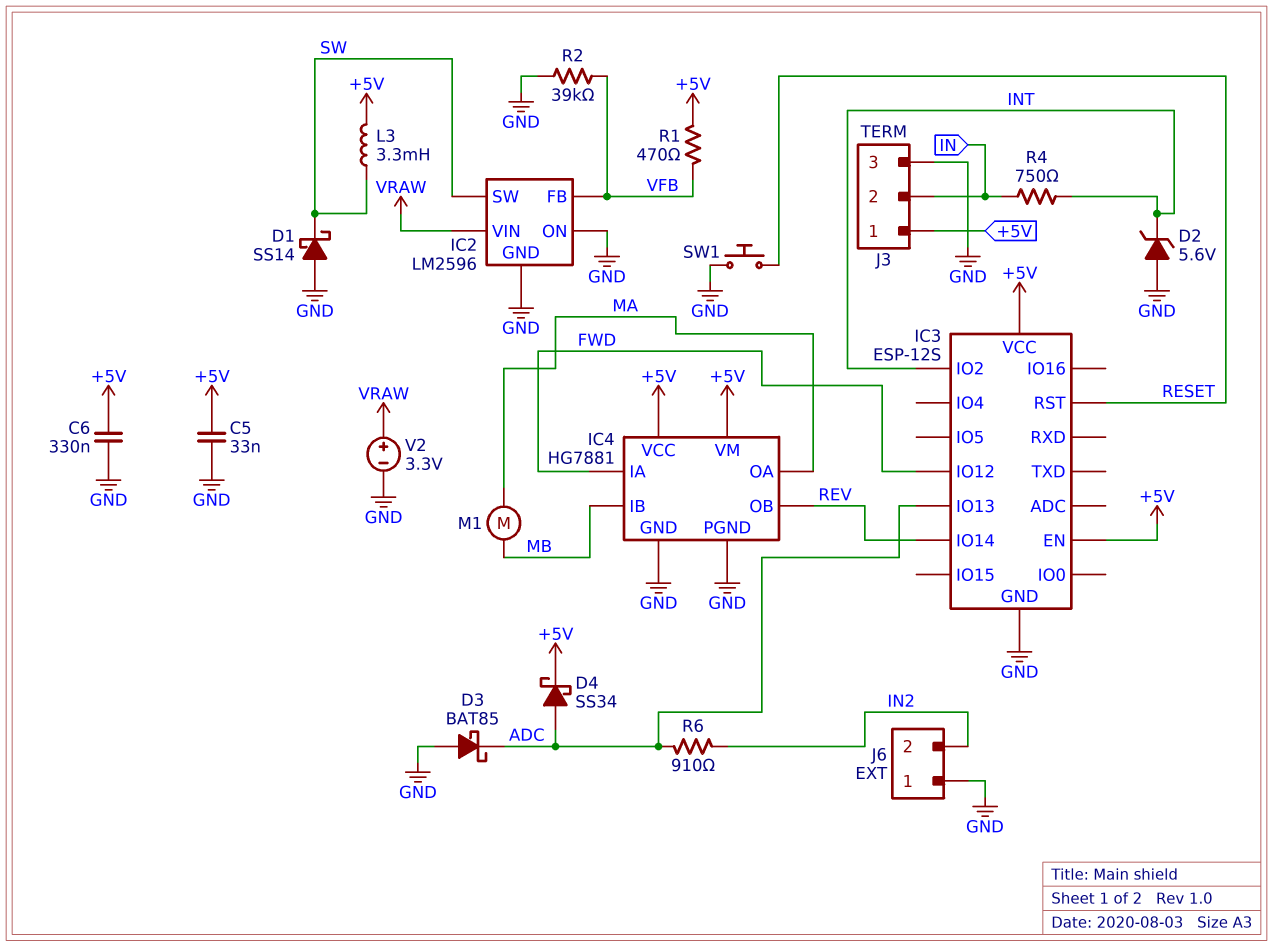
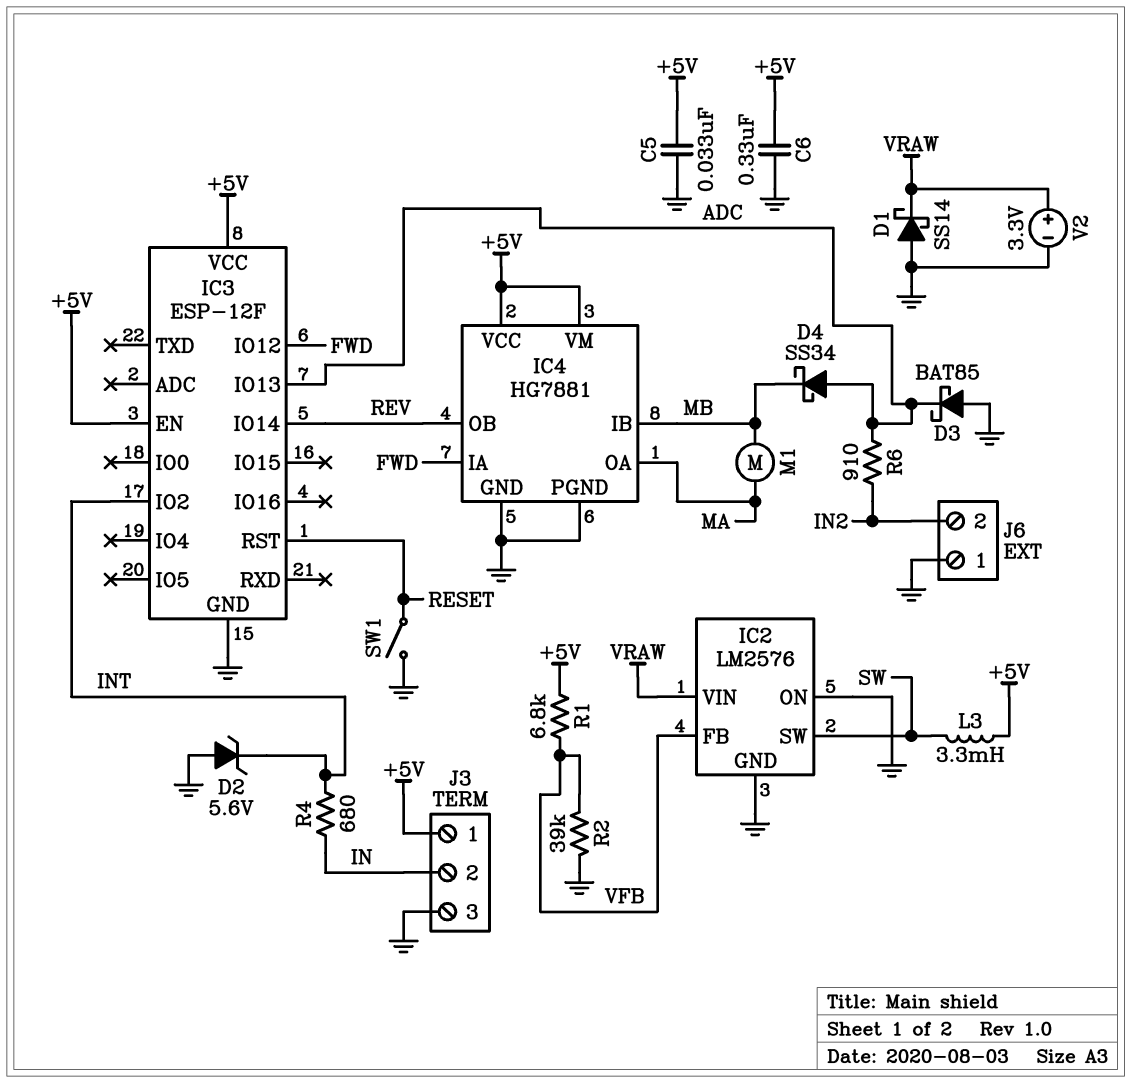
D1: schottky SS14 (A GND, K SW) -> schottky SS14 (A GND, K VRAW)
D4: schottky SS34 (A ADC, K +5V) -> schottky SS34 (A ADC, K MB)
IC2: LM2596 -> LM2576
IC3: ESP-12S -> ESP-12F
R1: 470 (+5V, VFB) -> 6.8k (+5V, VFB)
R4: 750 (IN, INT) -> 680 (IN, INT)
SW1: button (GND, RESET) -> switch (GND, RESET)

